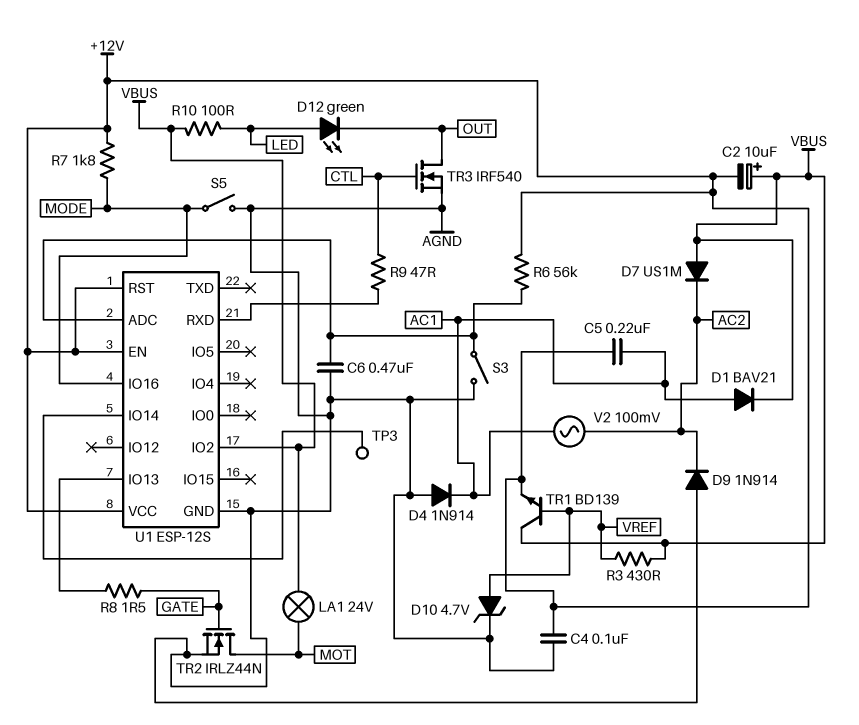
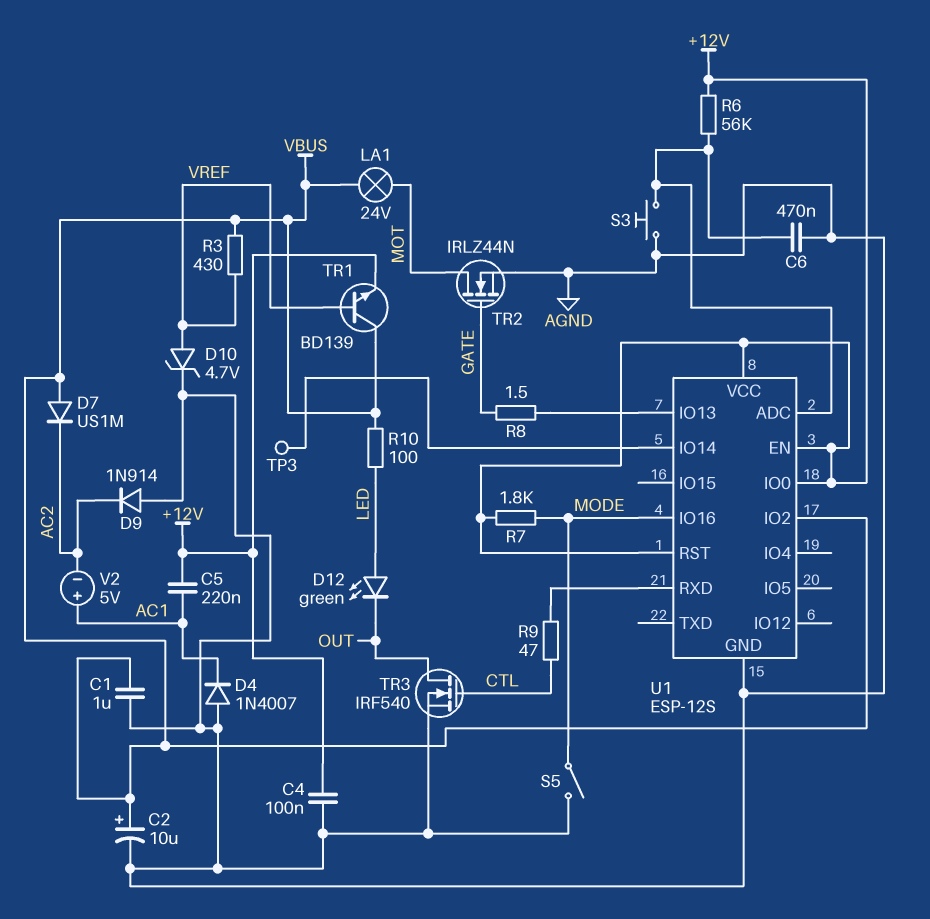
C1: none -> 1uF (AGND, VBUS)
C2: 10uF (plus VBUS, minus +12V) -> 10uF (plus VBUS, minus AGND)
D1: diode BAV21 (A AC1, K VBUS) -> none
D4: diode 1N914 (A AGND, K AC1) -> diode 1N4007 (A AGND, K AC1)
S3: switch (AGND, U1/ADC) -> button (AGND, U1/ADC)
U1 pin IO0: none -> +12V
V2: AC 100mV (AC1, AC2) -> 5V (plus AC1, minus AC2)

